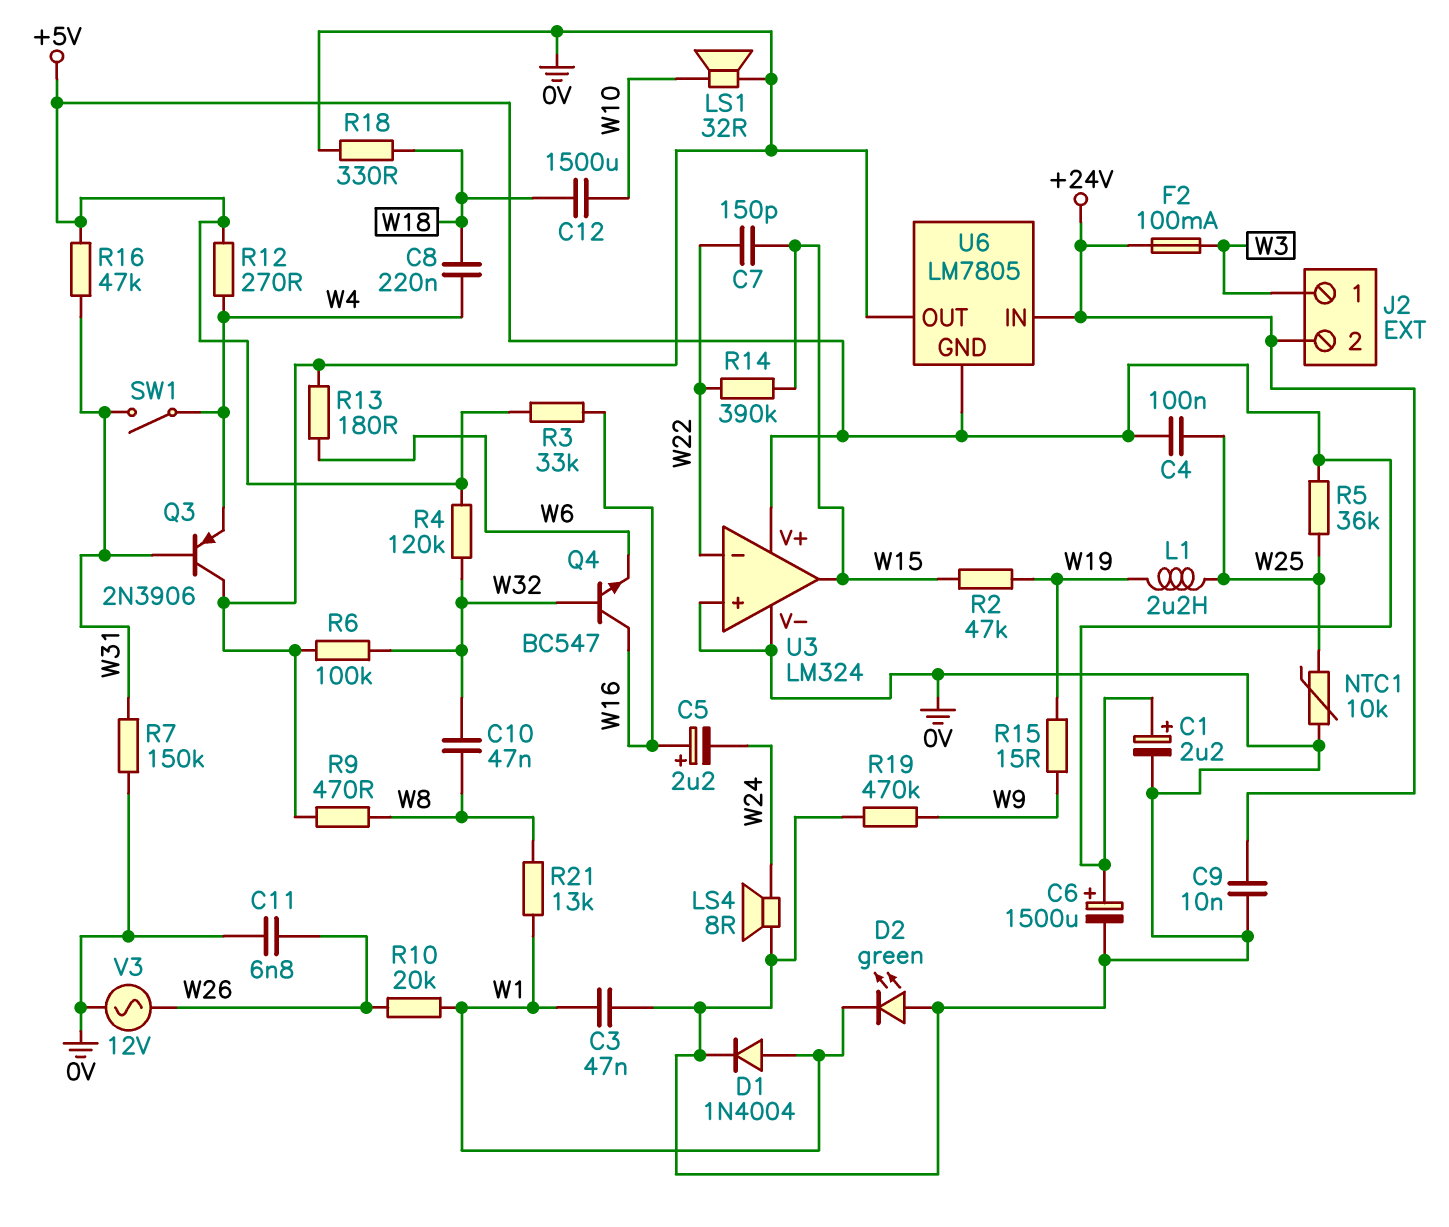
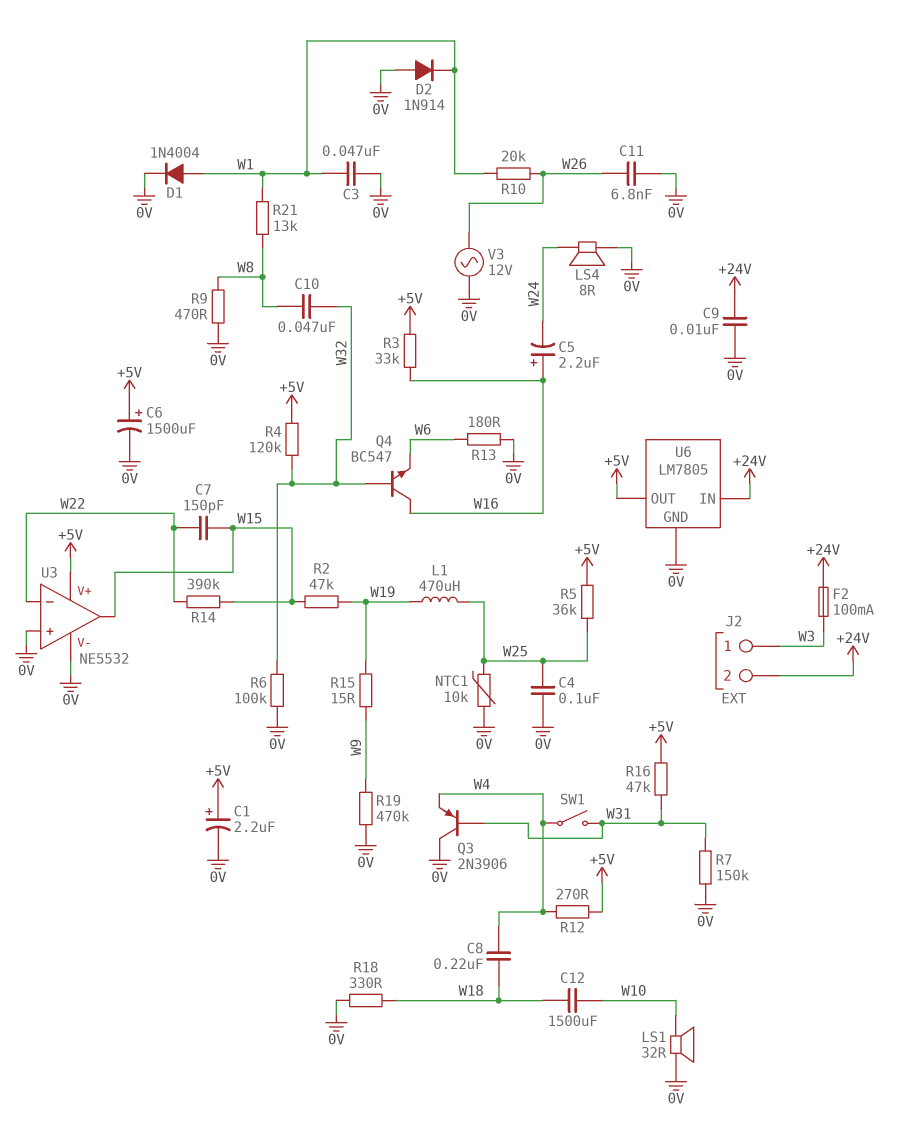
C4: 100nF (+5V, W25) -> 100nF (0V, W25)
D2: LED green (A 0V, K W1) -> diode 1N914 (A 0V, K W1)
L1: 2.2uH (W19, W25) -> 470uH (W19, W25)
U3: LM324 -> NE5532
U6 pin GND: +5V -> 0V
U6 pin OUT: 0V -> +5V

